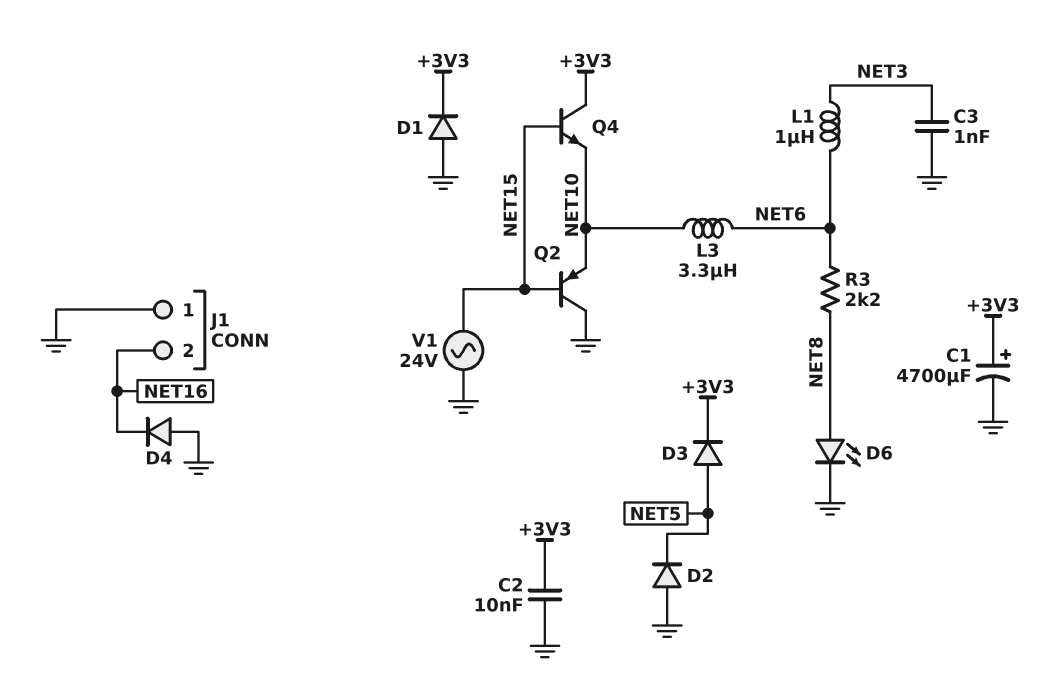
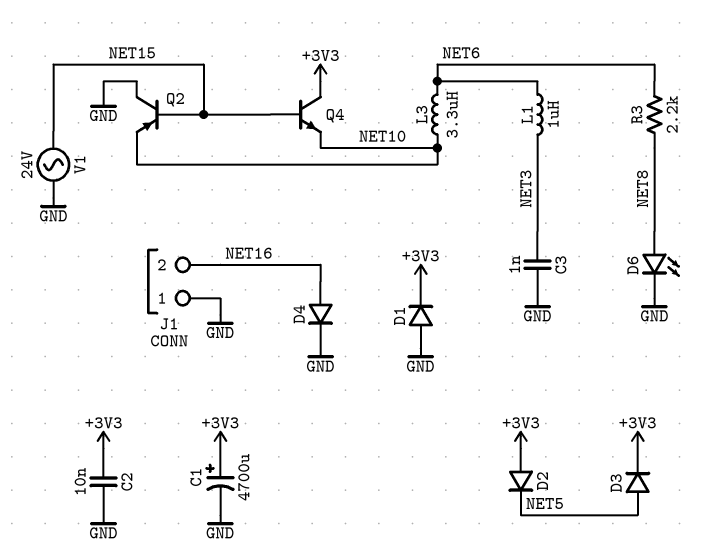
D2: diode (A GND, K NET5) -> diode (A +3V3, K NET5)
D4: diode (A GND, K NET16) -> diode (A NET16, K GND)

